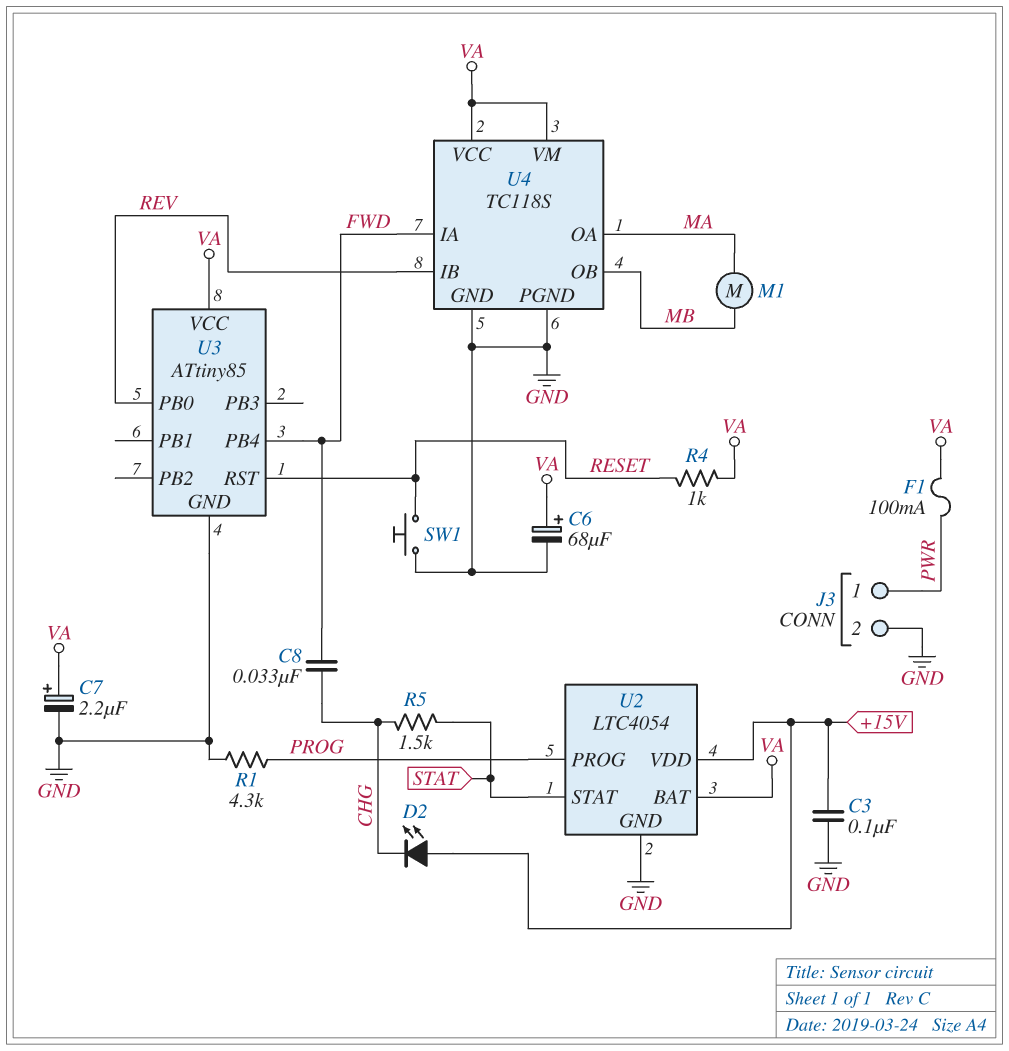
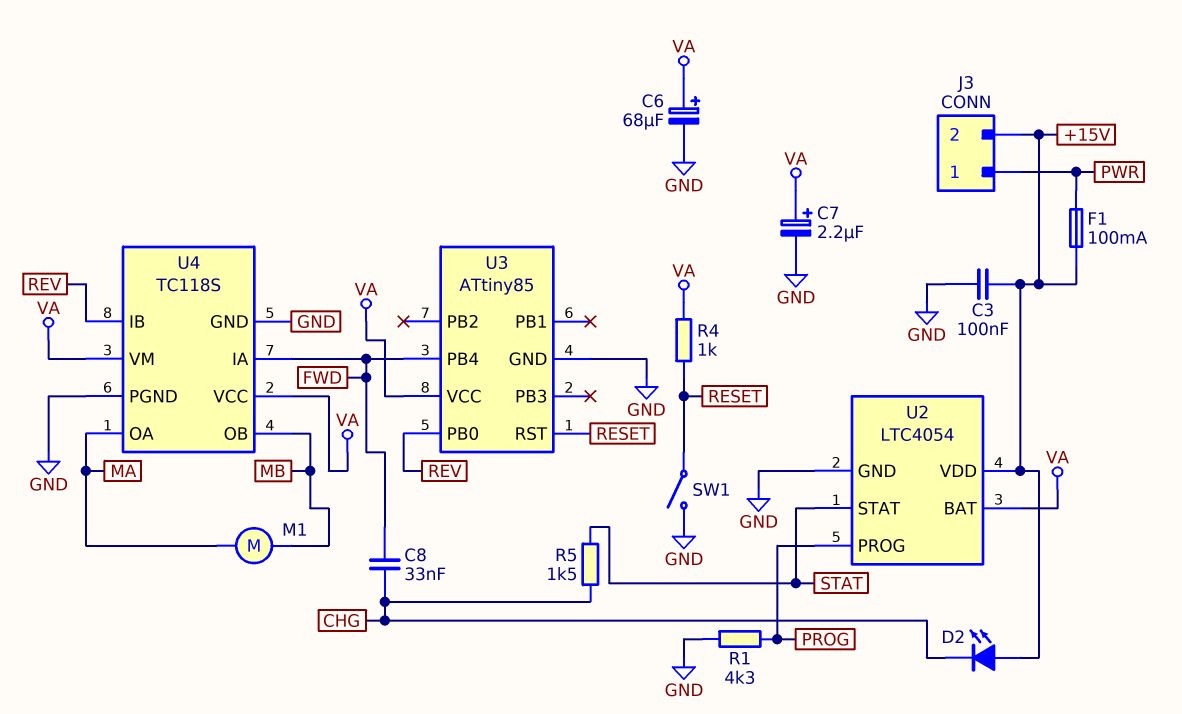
F1: 100mA (PWR, VA) -> 100mA (+15V, PWR)
J3 pin 2: GND -> +15V
SW1: button (GND, RESET) -> switch (GND, RESET)

